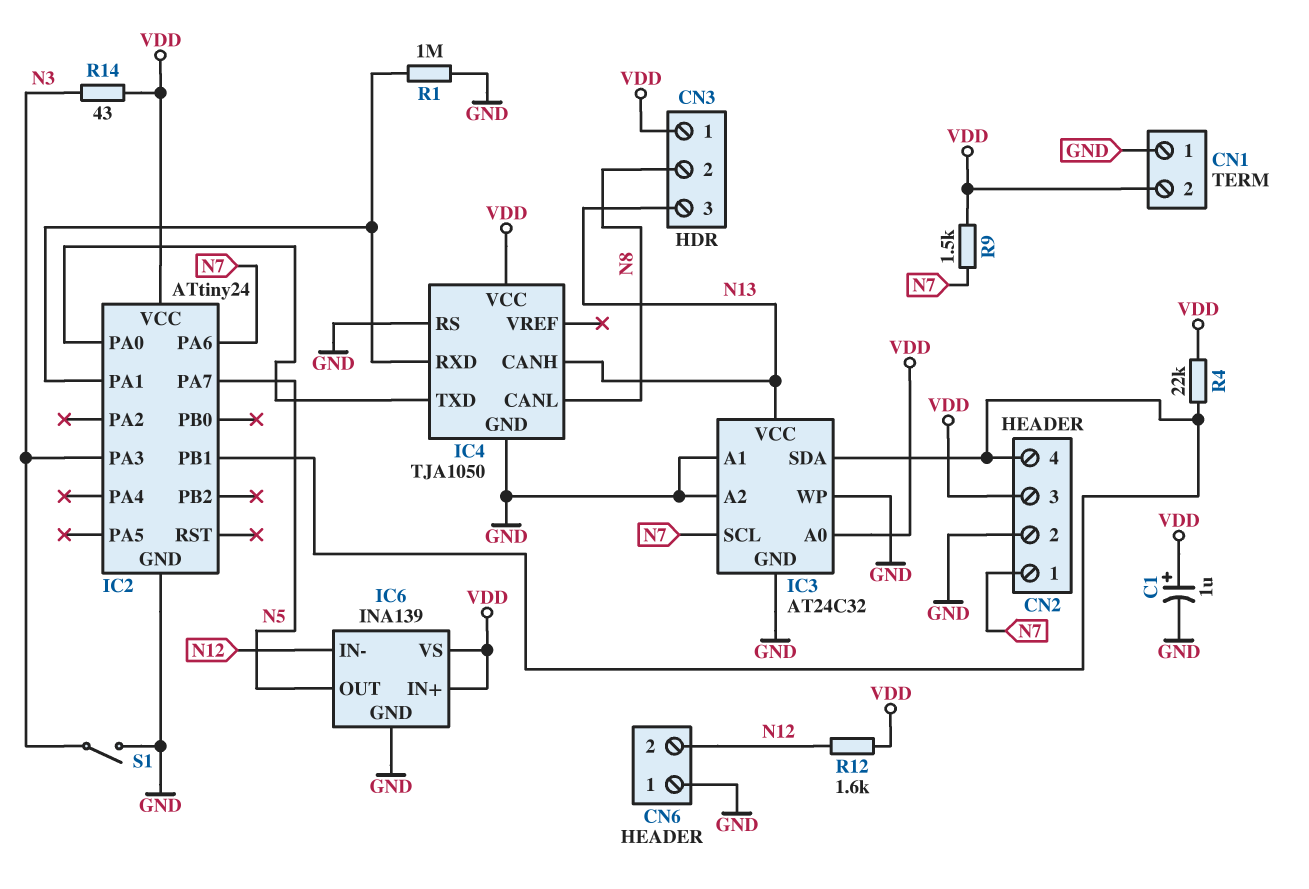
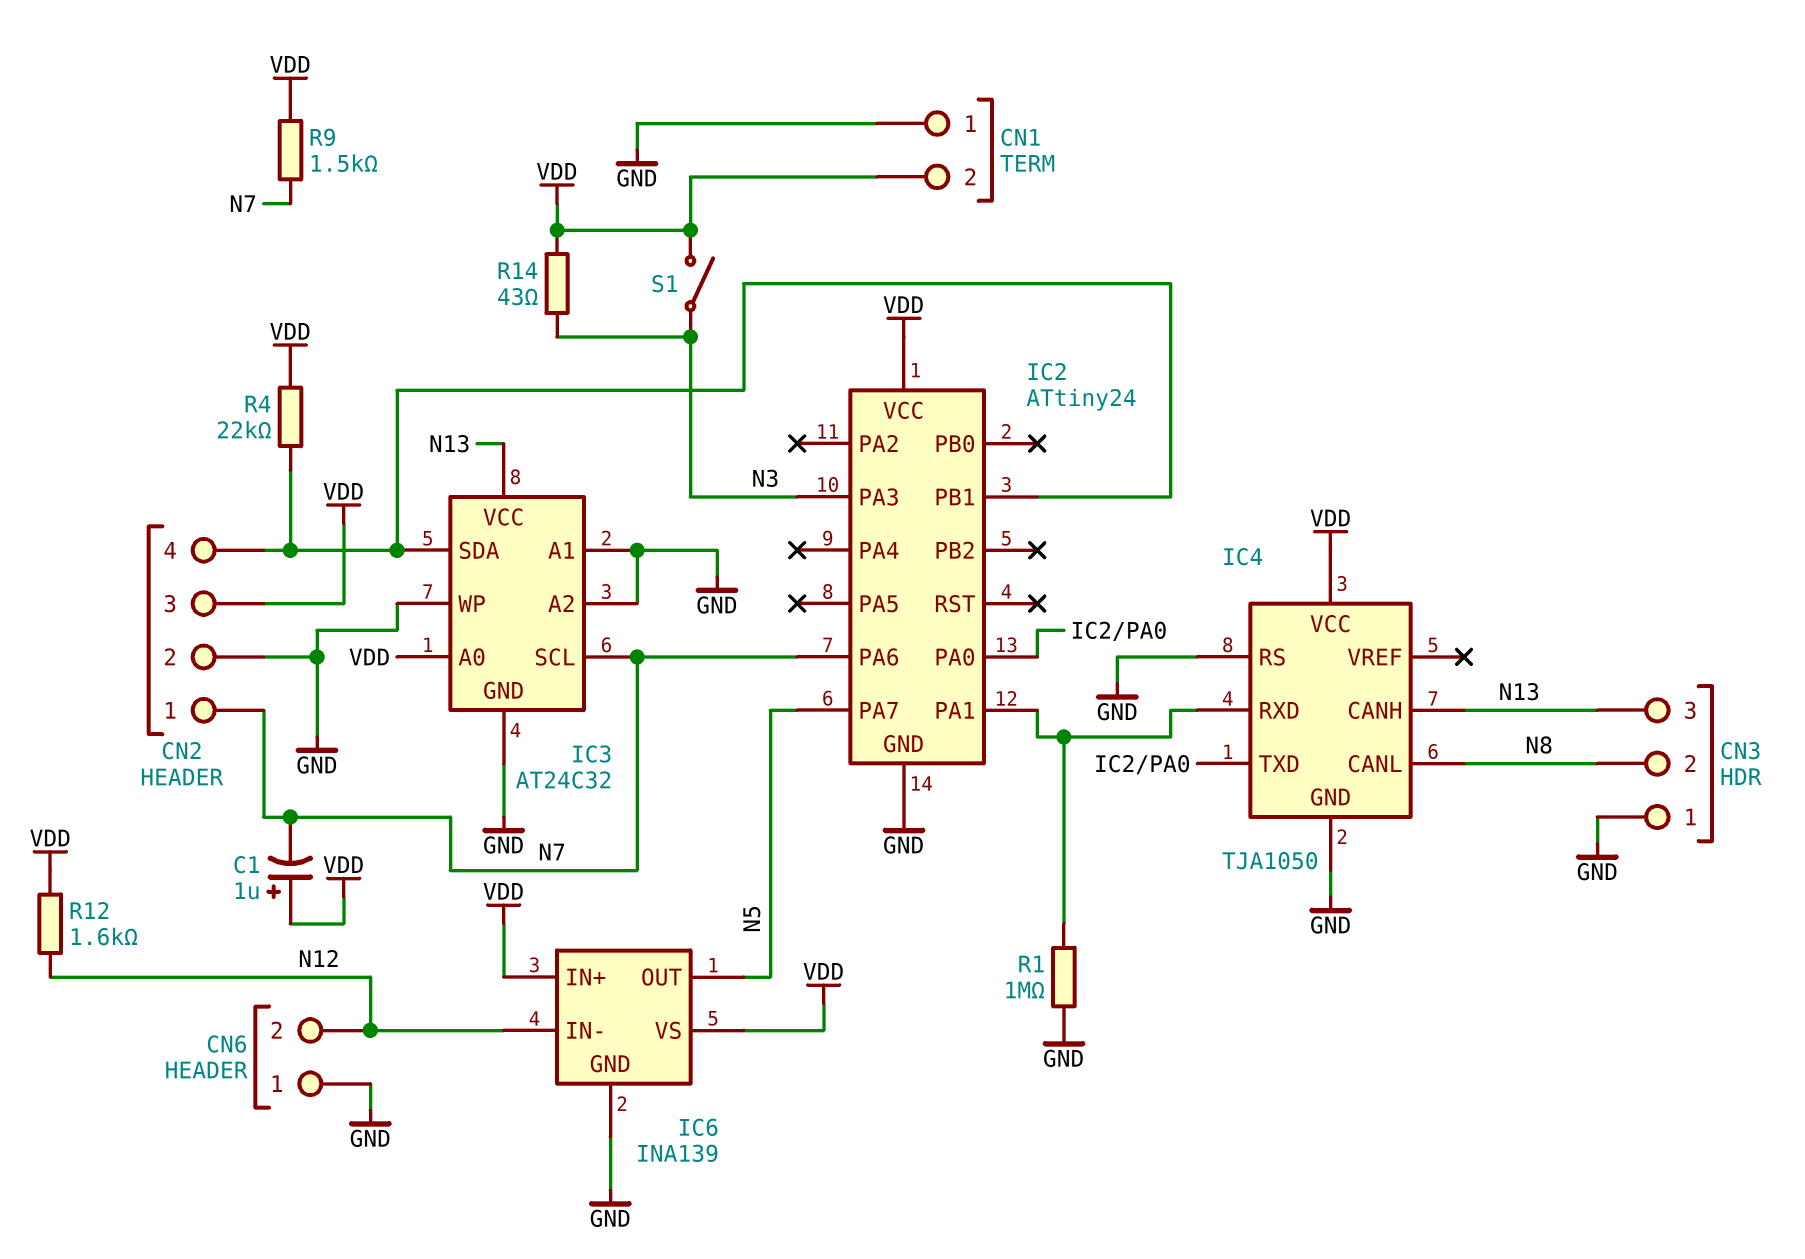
C1: 1uF (plus VDD, minus GND) -> 1uF (plus VDD, minus N7)
CN3 pin 1: VDD -> GND
S1: switch (GND, N3) -> switch (N3, VDD)

